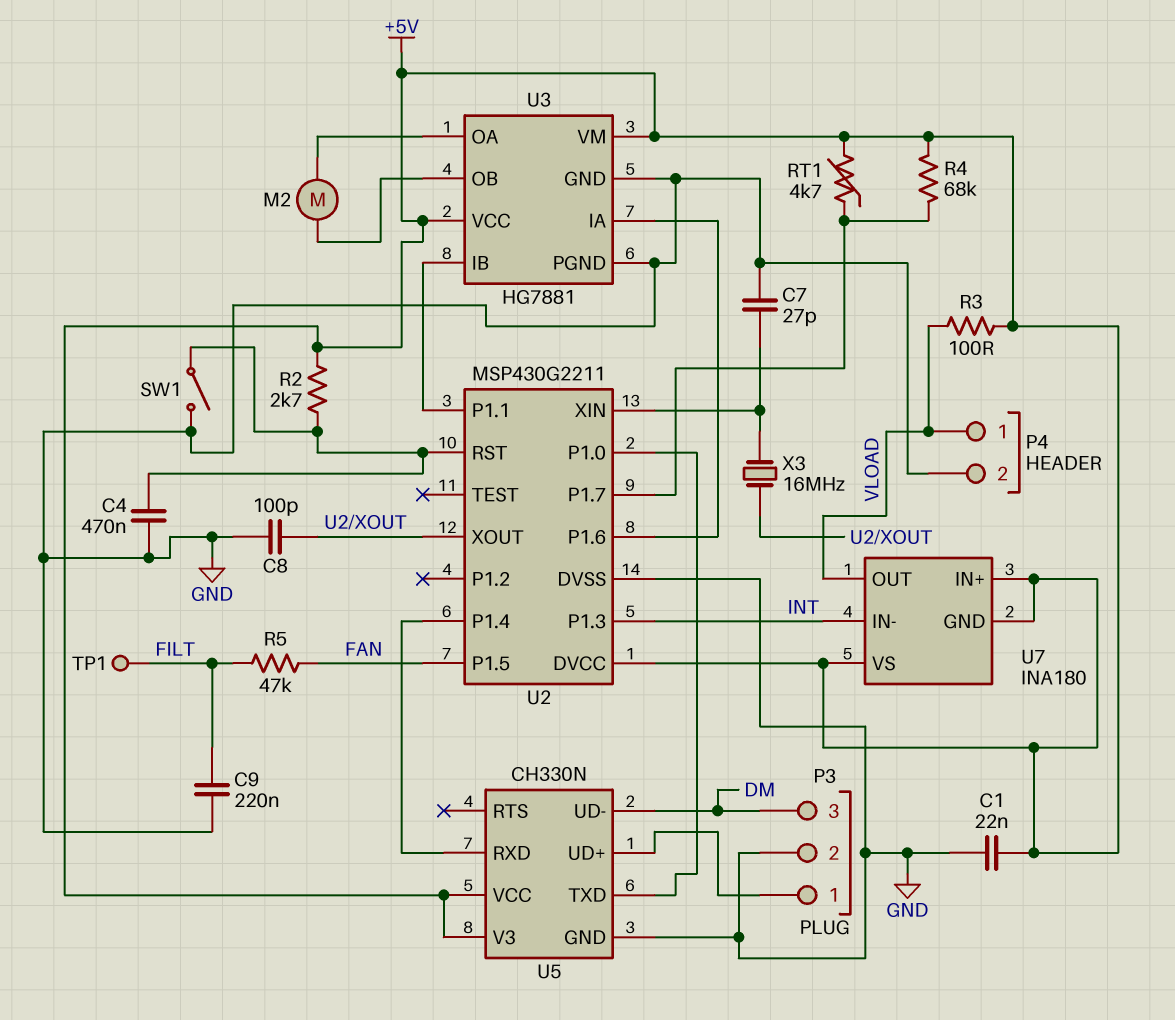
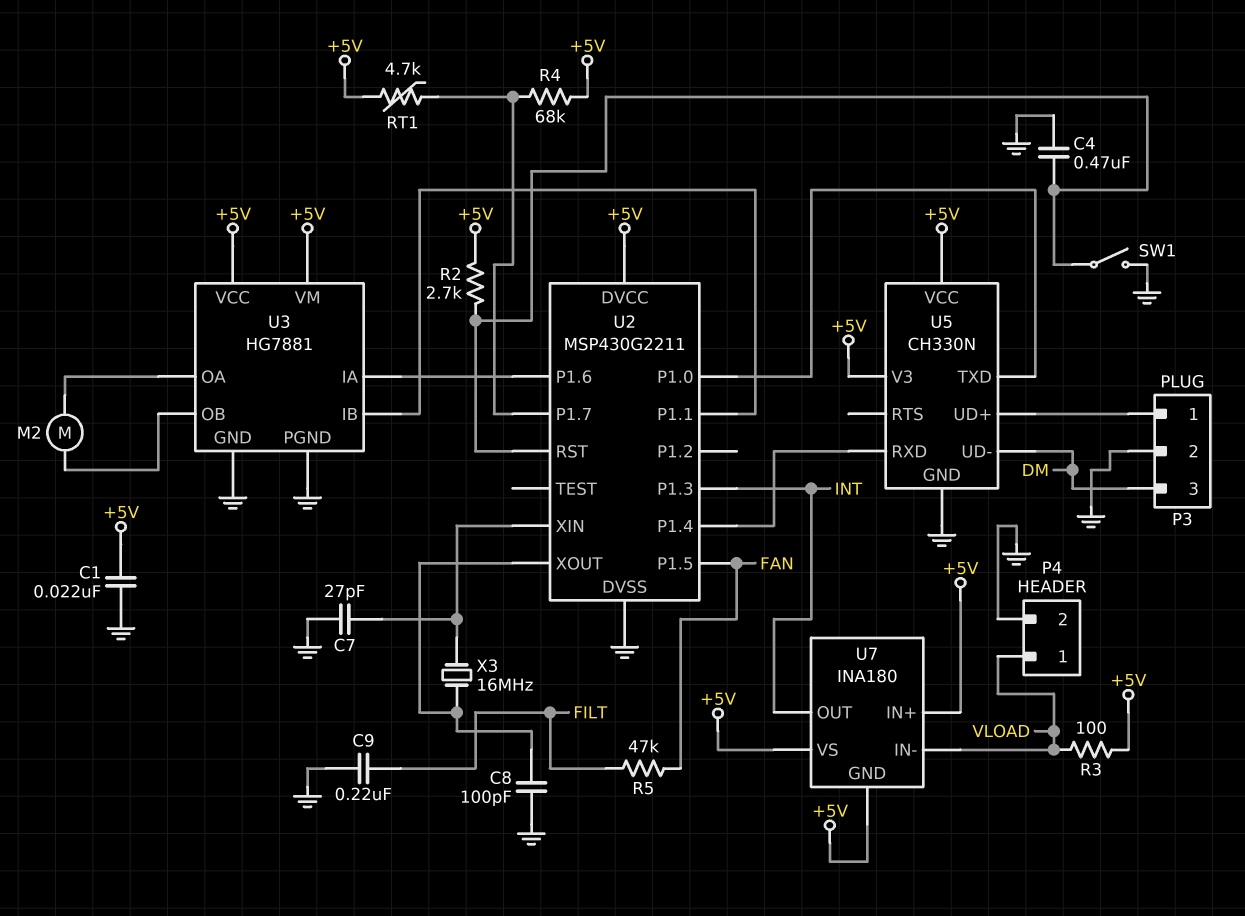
TP1: test point (FILT) -> none
U7 pin IN-: INT -> VLOAD
U7 pin OUT: VLOAD -> INT

